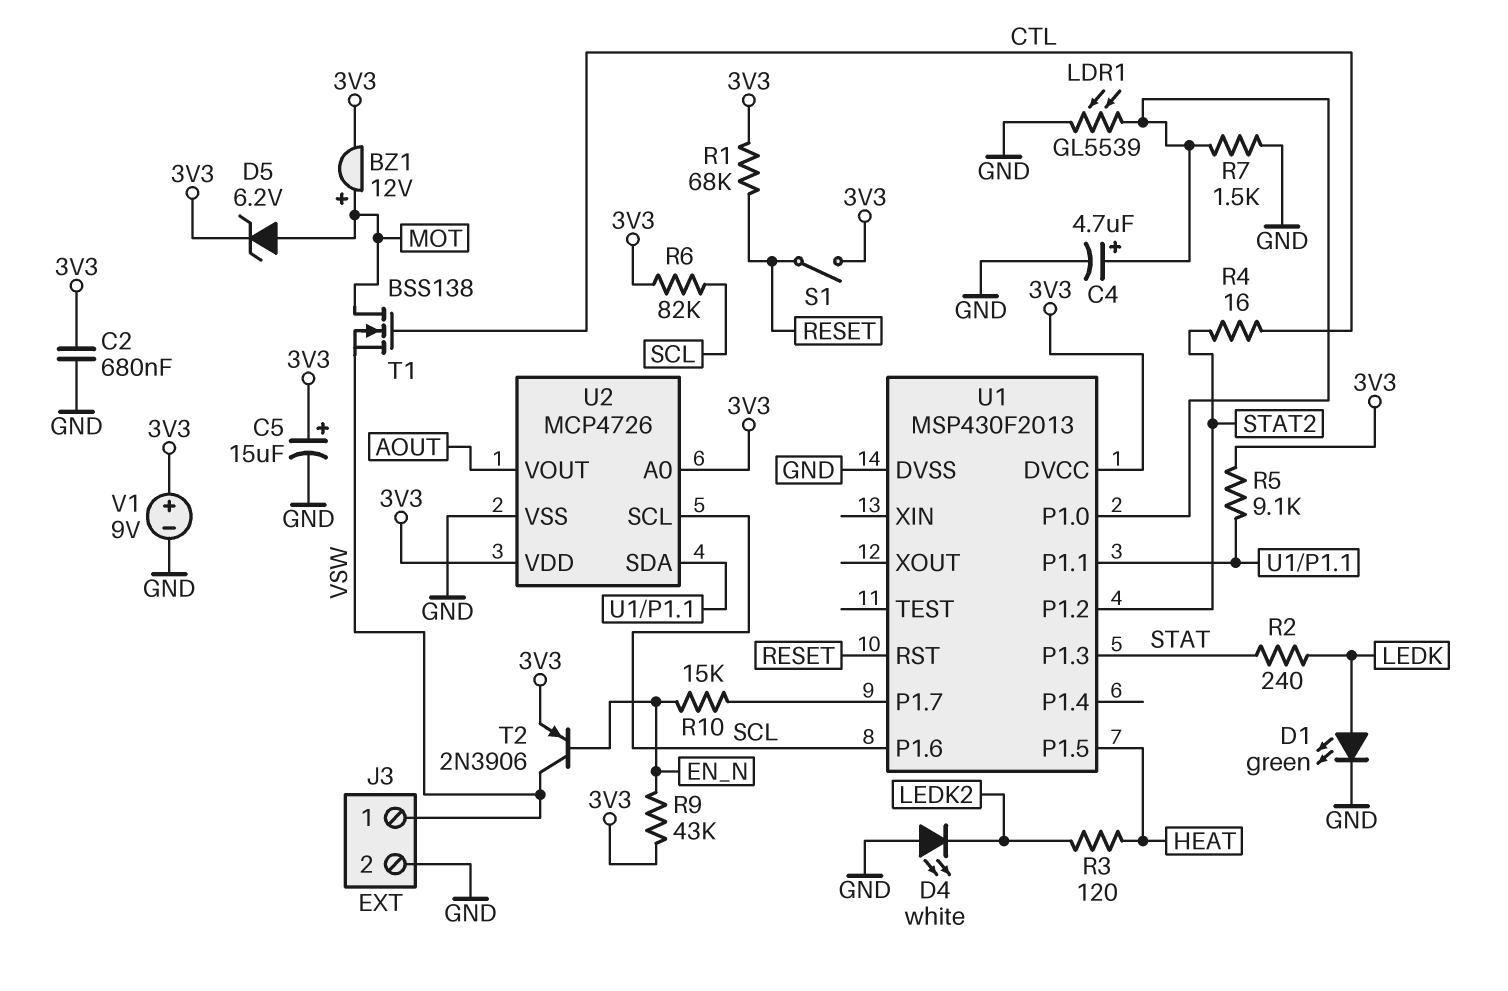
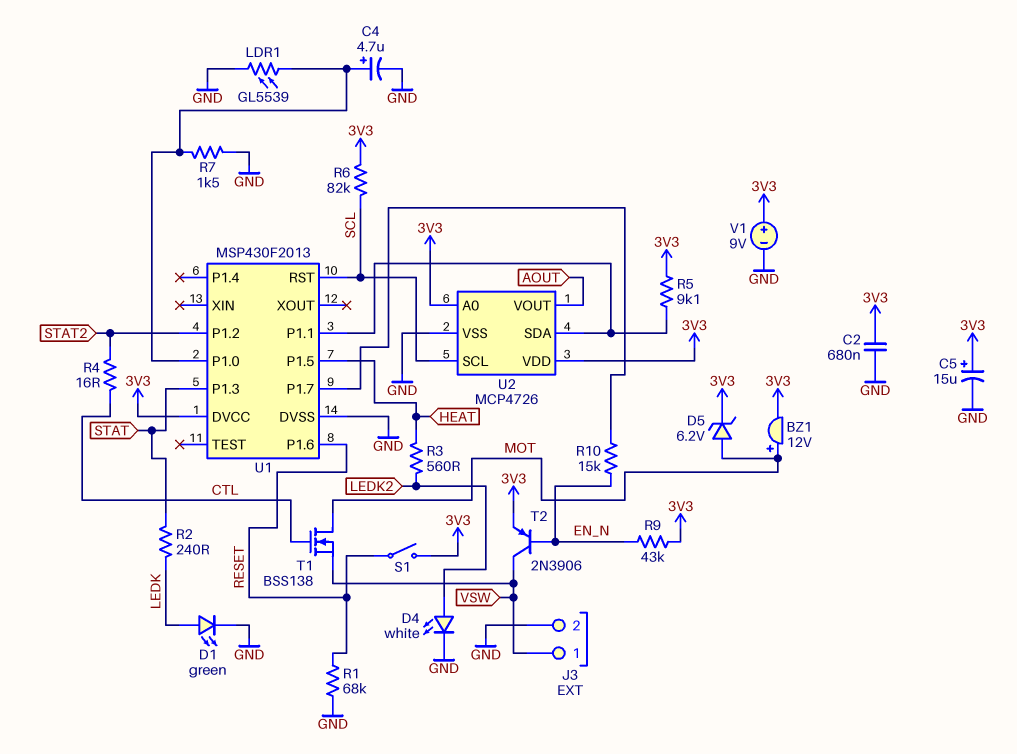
D4: LED white (A GND, K LEDK2) -> LED white (A LEDK2, K GND)
R1: 68k (3V3, RESET) -> 68k (GND, RESET)
R3: 120 (HEAT, LEDK2) -> 560 (HEAT, LEDK2)
U1 pin P1.6: SCL -> RESET
U1 pin RST: RESET -> SCL

